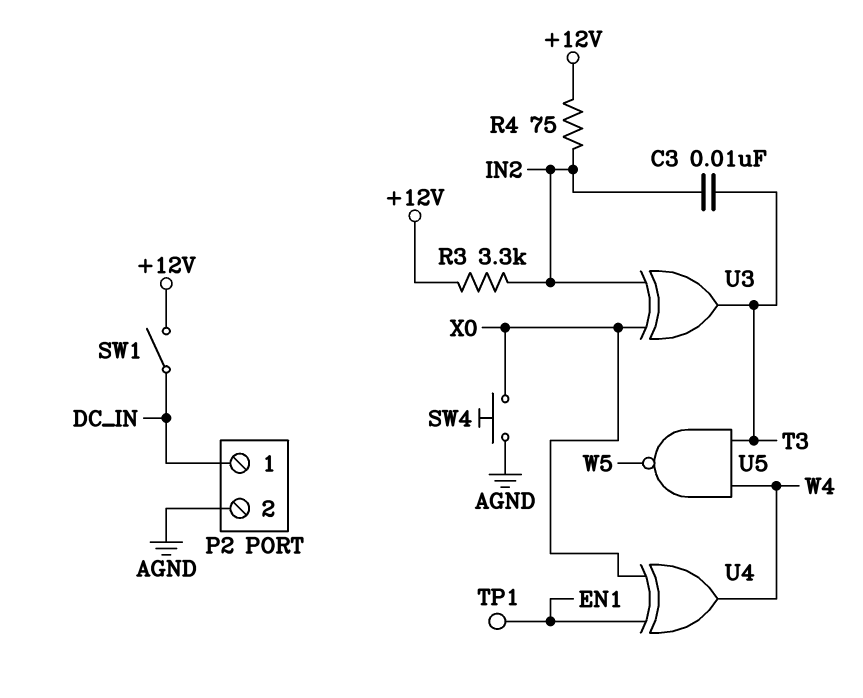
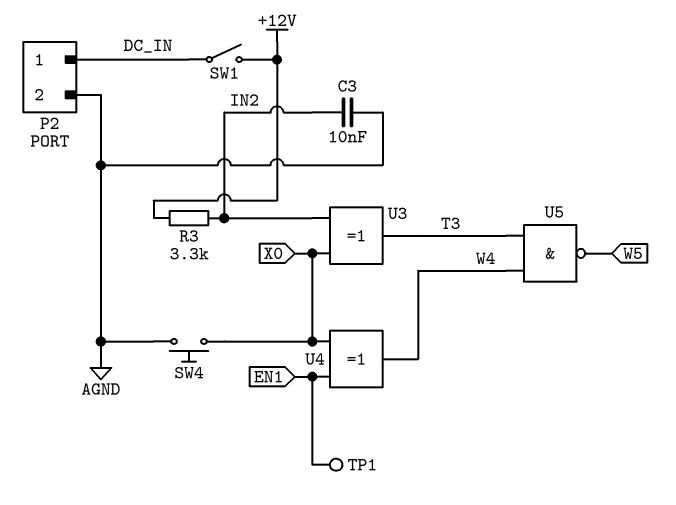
C3: 10nF (IN2, T3) -> 10nF (AGND, IN2)
R4: 75 (+12V, IN2) -> none

